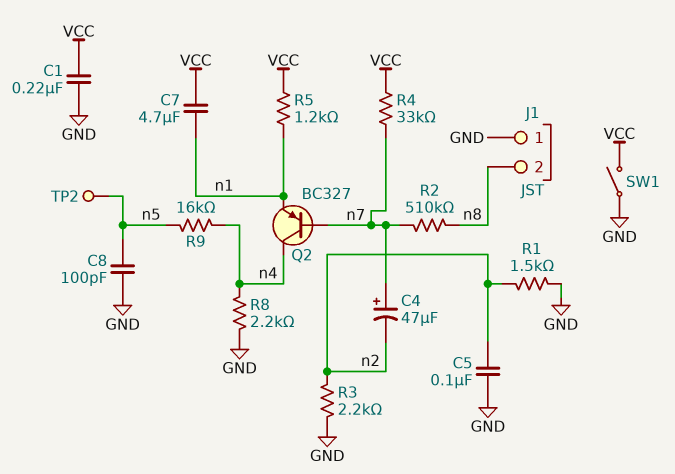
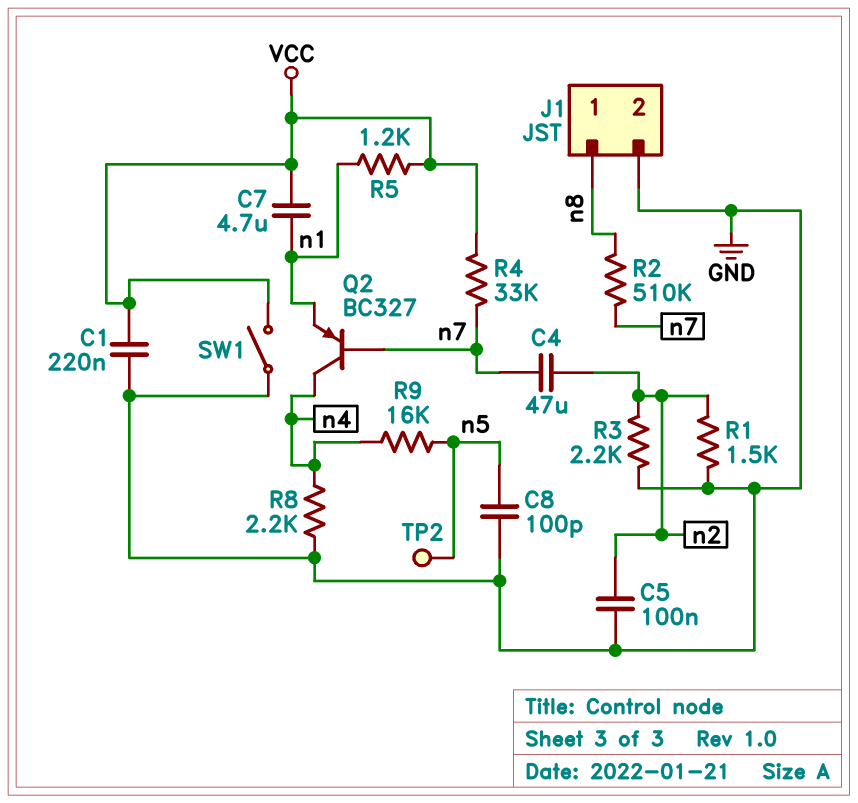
C4: 47uF (plus n7, minus n2) -> 47uF (n2, n7)
J1 pin 1: GND -> n8
J1 pin 2: n8 -> GND

